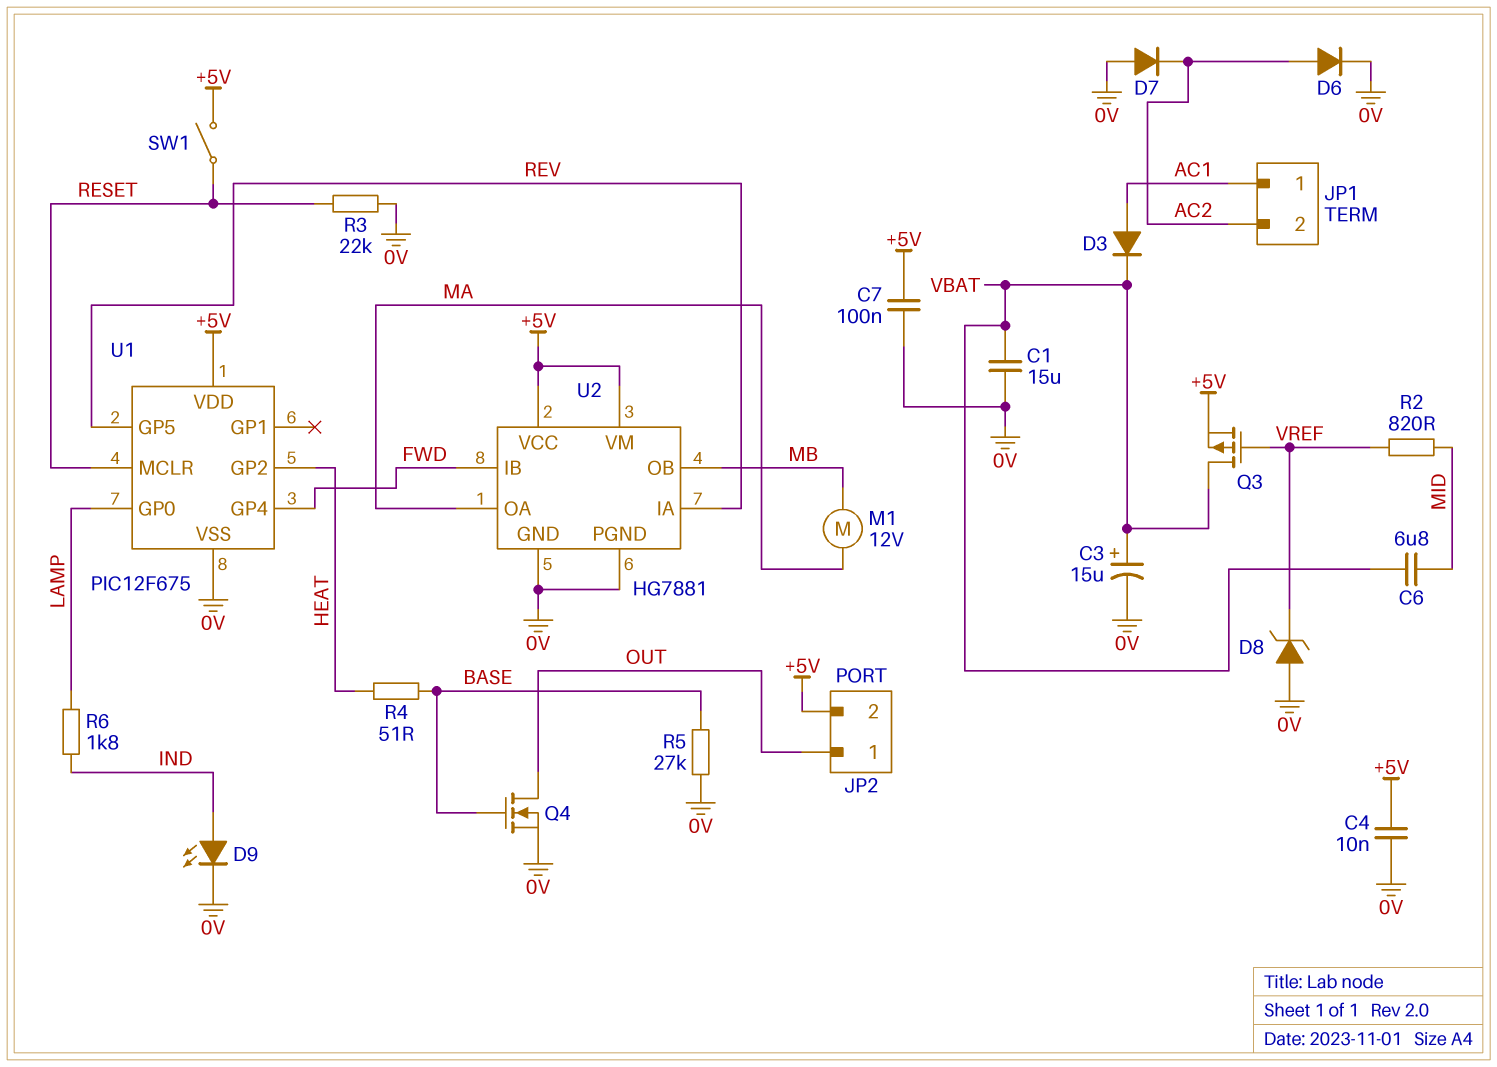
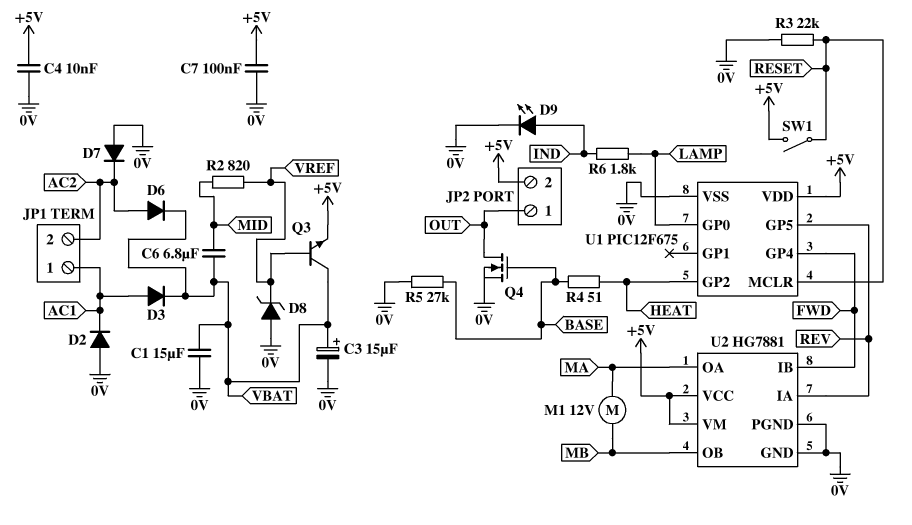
D2: none -> diode (A 0V, K AC1)
D6: diode (A AC2, K 0V) -> diode (A AC2, K VBAT)
Q3: PMOS (G VREF, D VBAT, S +5V) -> NPN (B VREF, C VBAT, E +5V)

